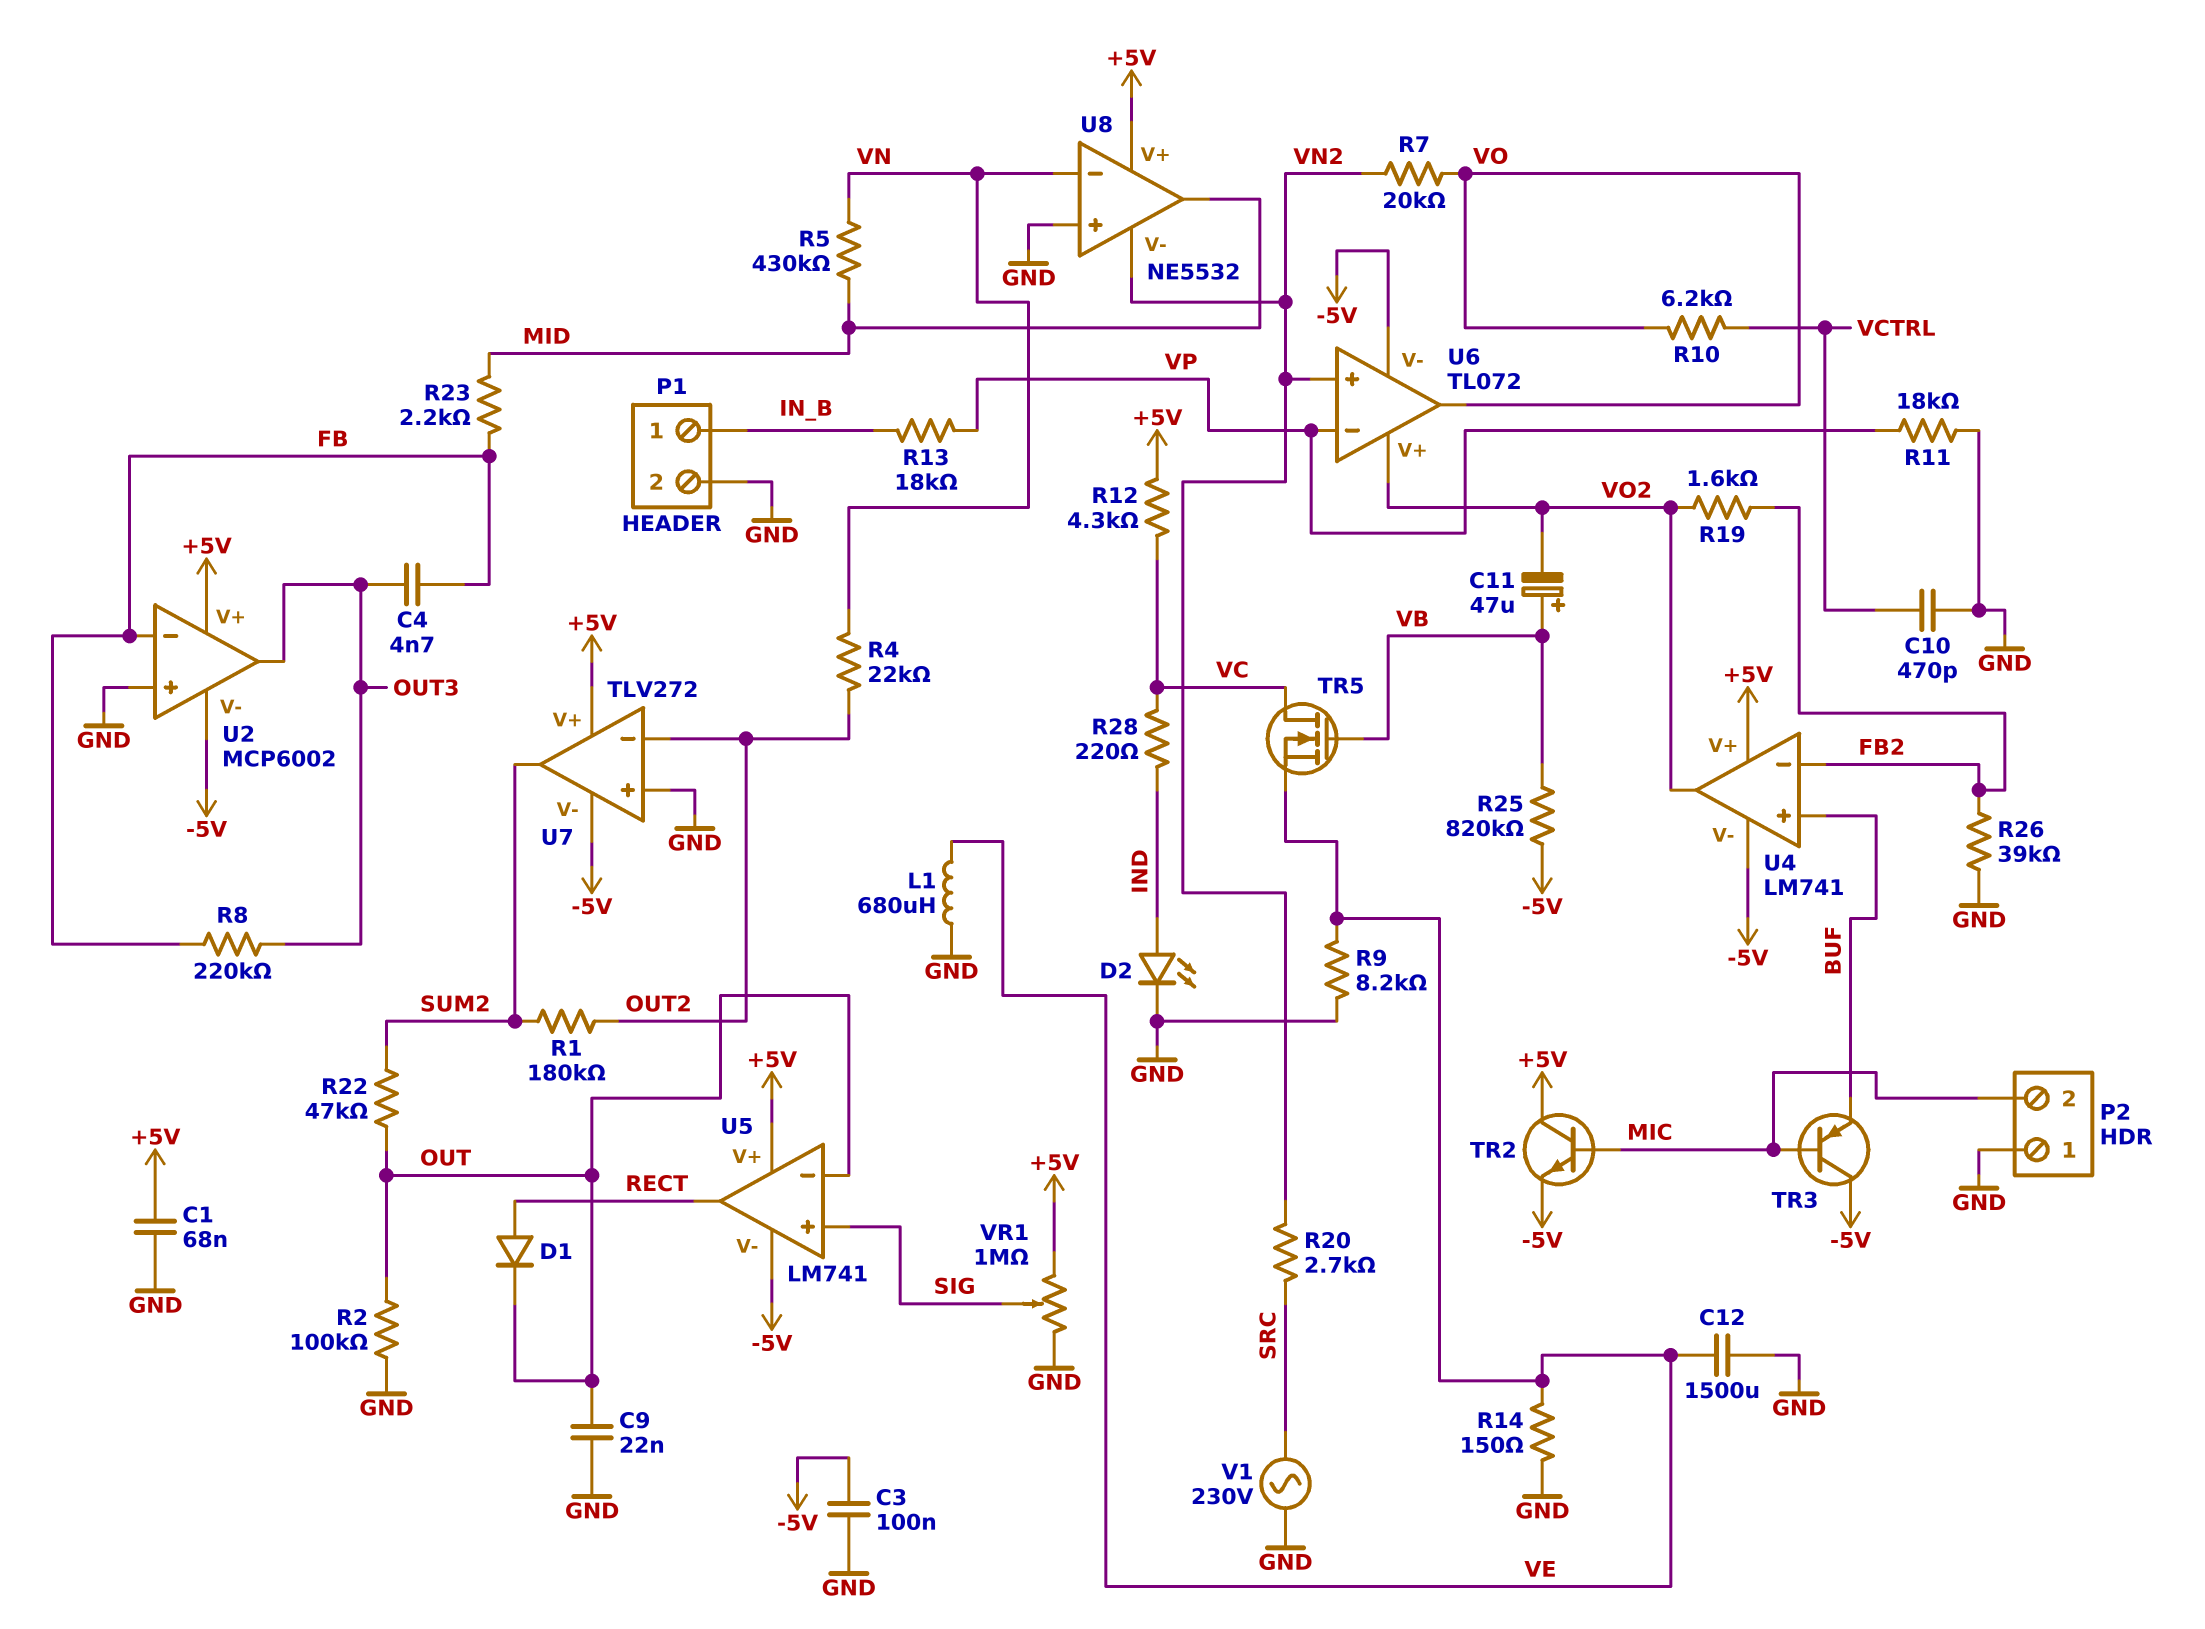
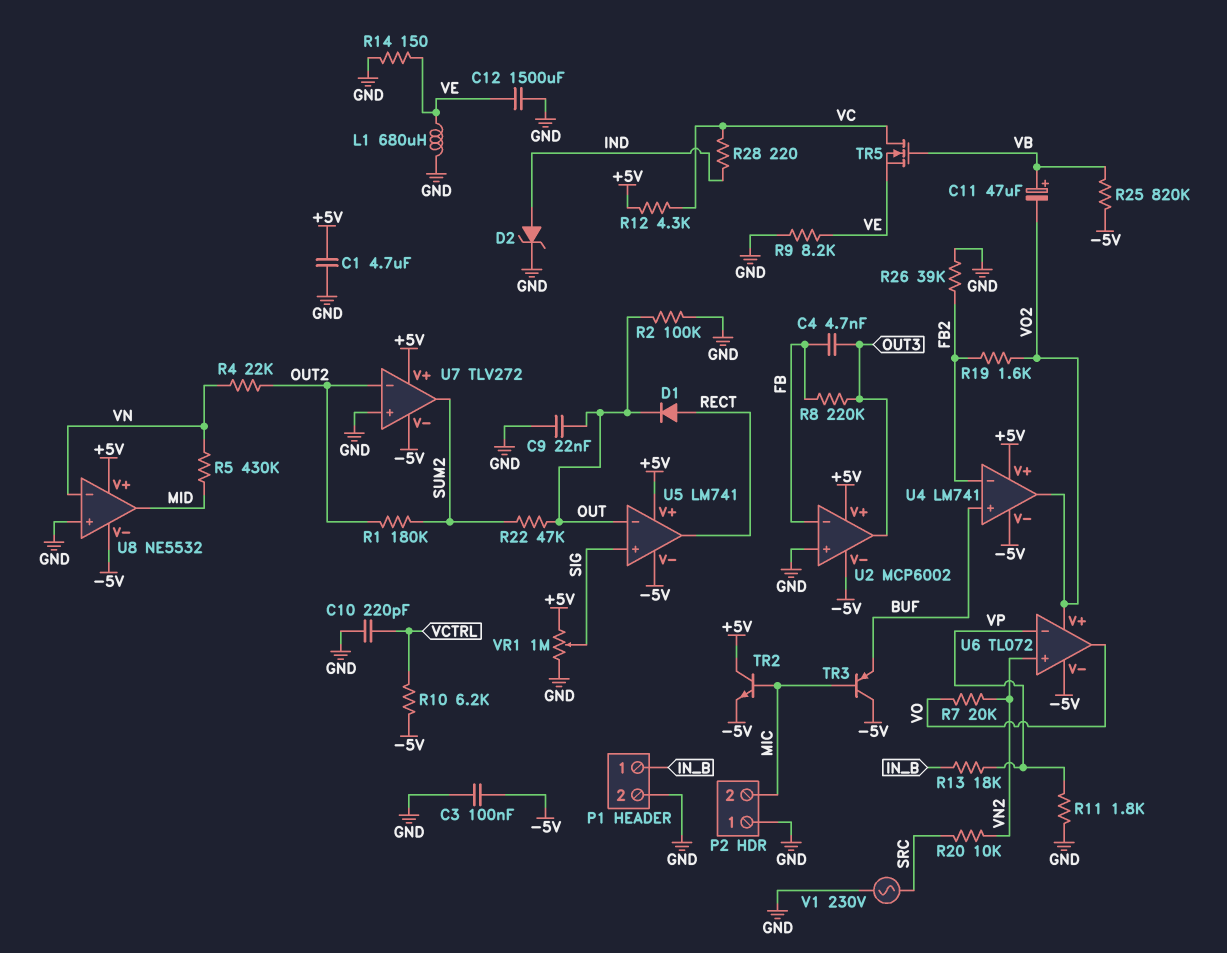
C1: 68nF (+5V, GND) -> 4.7uF (+5V, GND)
C10: 470pF (GND, VCTRL) -> 220pF (GND, VCTRL)
D2: LED (A IND, K GND) -> zener (A IND, K GND)
R10: 6.2k (VCTRL, VO) -> 6.2k (-5V, VCTRL)
R11: 18k (GND, VP) -> 1.8k (GND, VP)
R20: 2.7k (SRC, VN2) -> 10k (SRC, VN2)
R23: 2.2k (FB, MID) -> none
U8 pin V-: VN2 -> -5V

